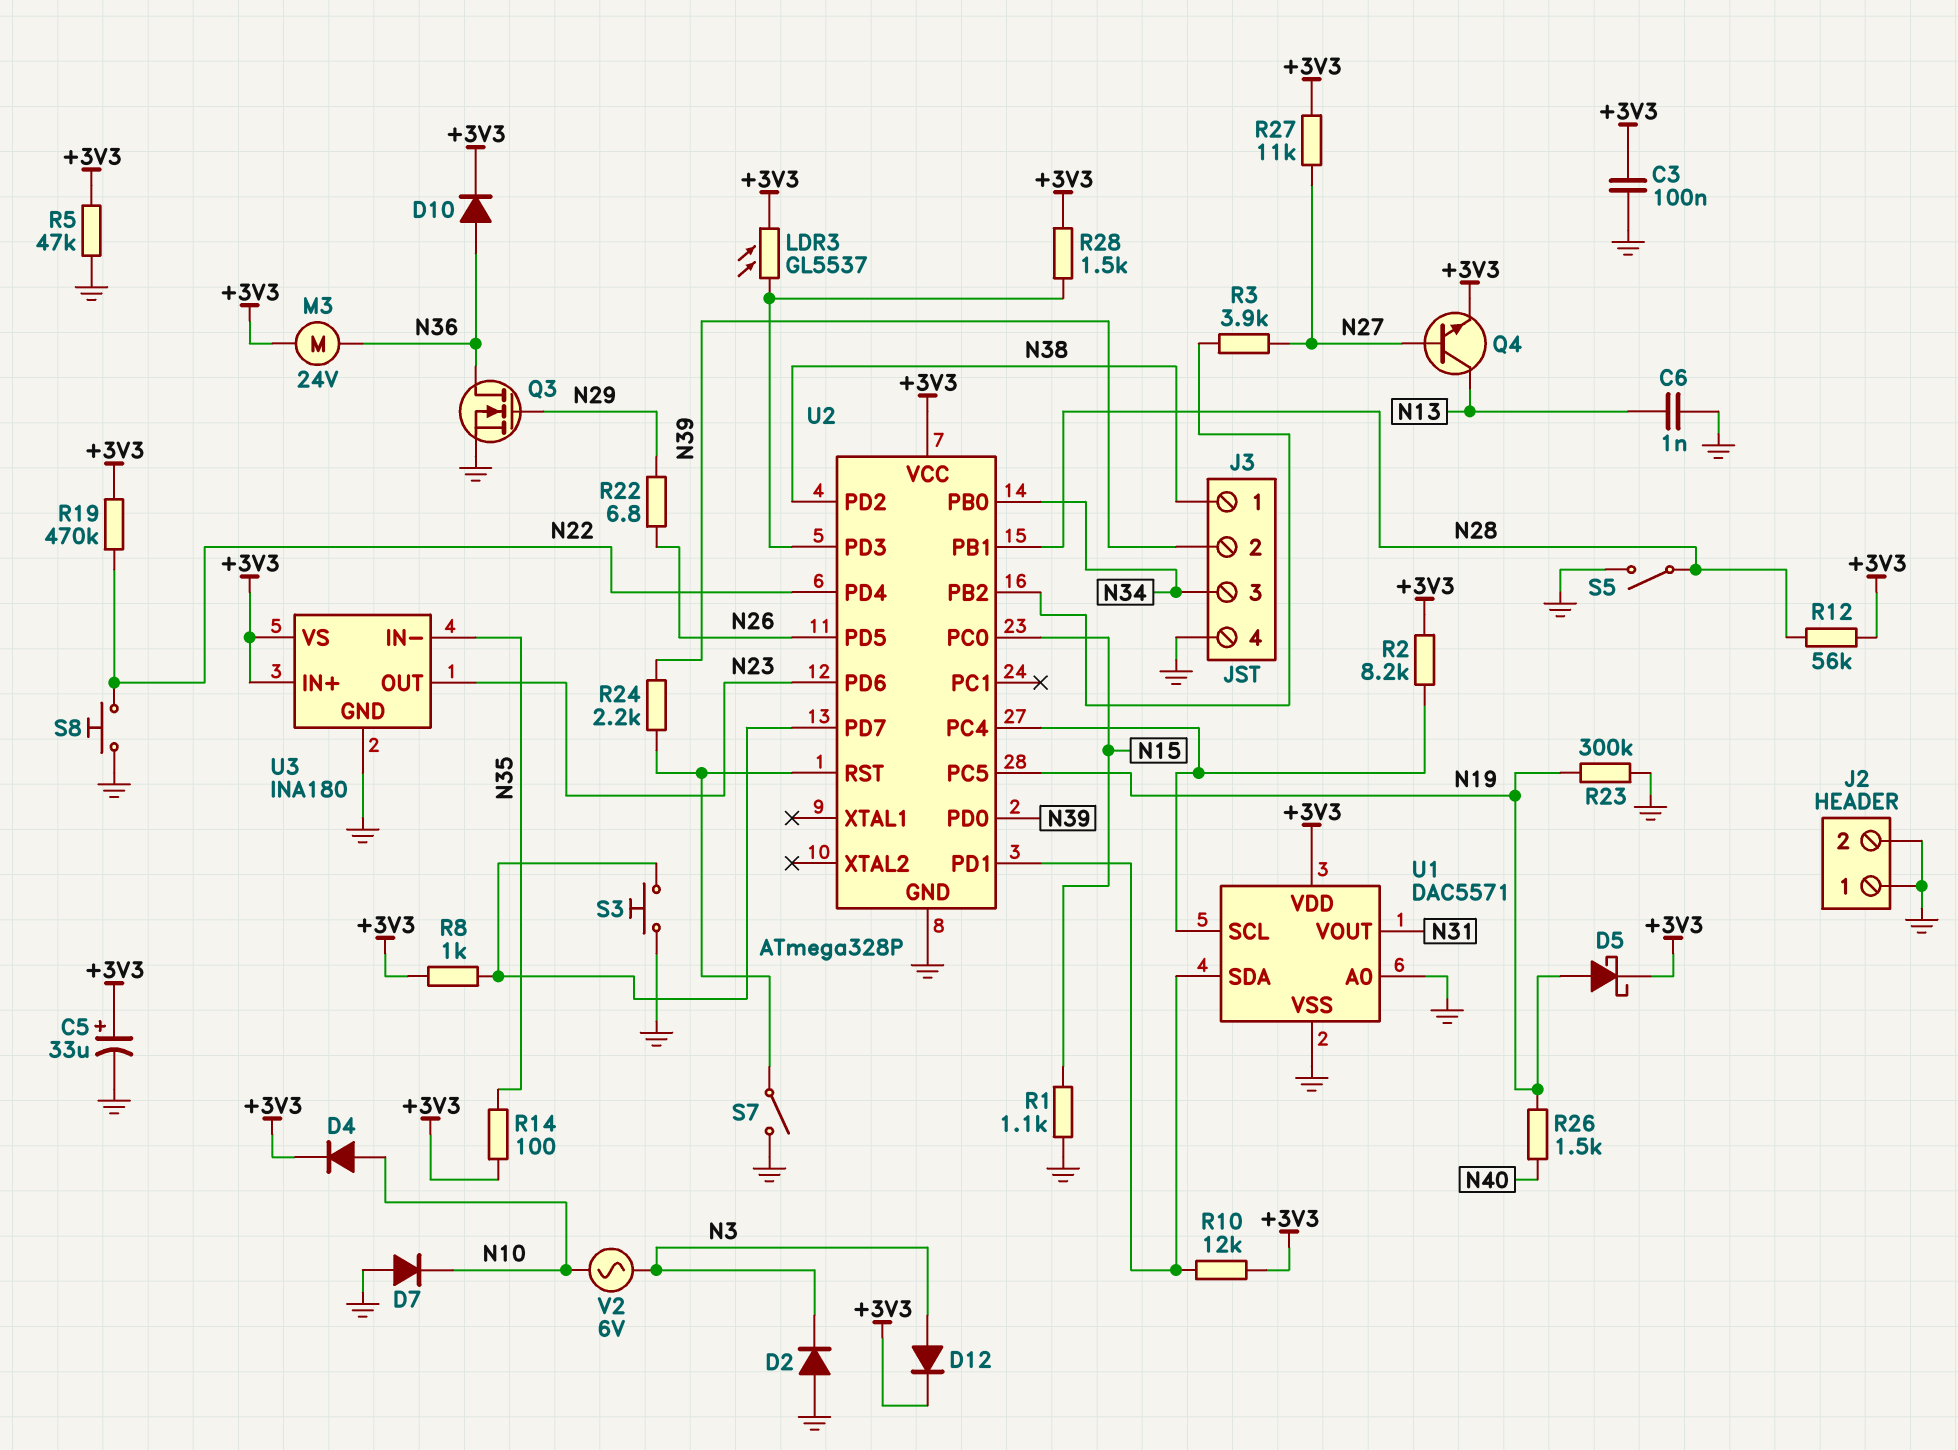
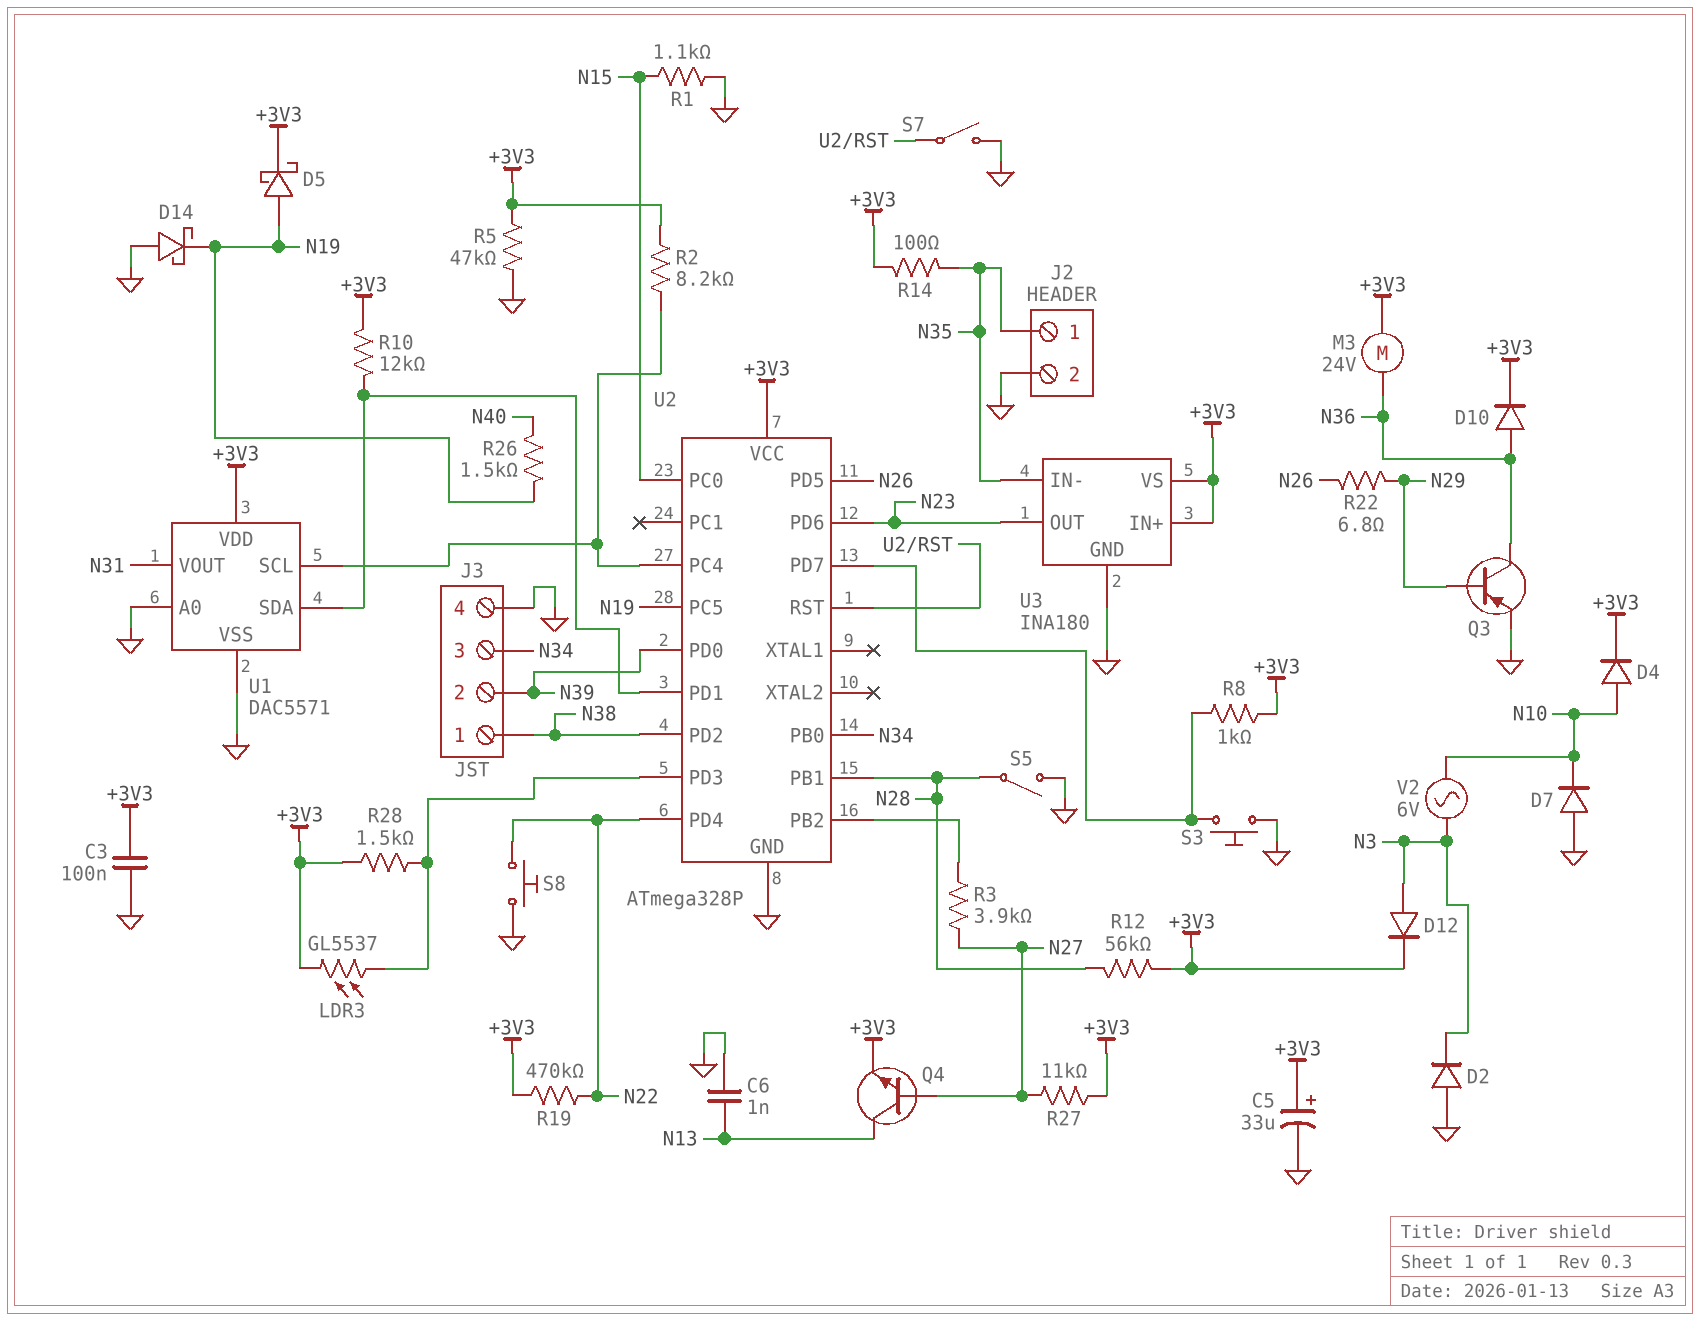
D14: none -> schottky (A GND, K N19)
J2 pin 1: GND -> N35
Q3: NMOS (G N29, D N36, S GND) -> PNP (B N29, C N36, E GND)
R23: 300k (GND, N19) -> none
R24: 2.2k (N39, U2/RST) -> none

